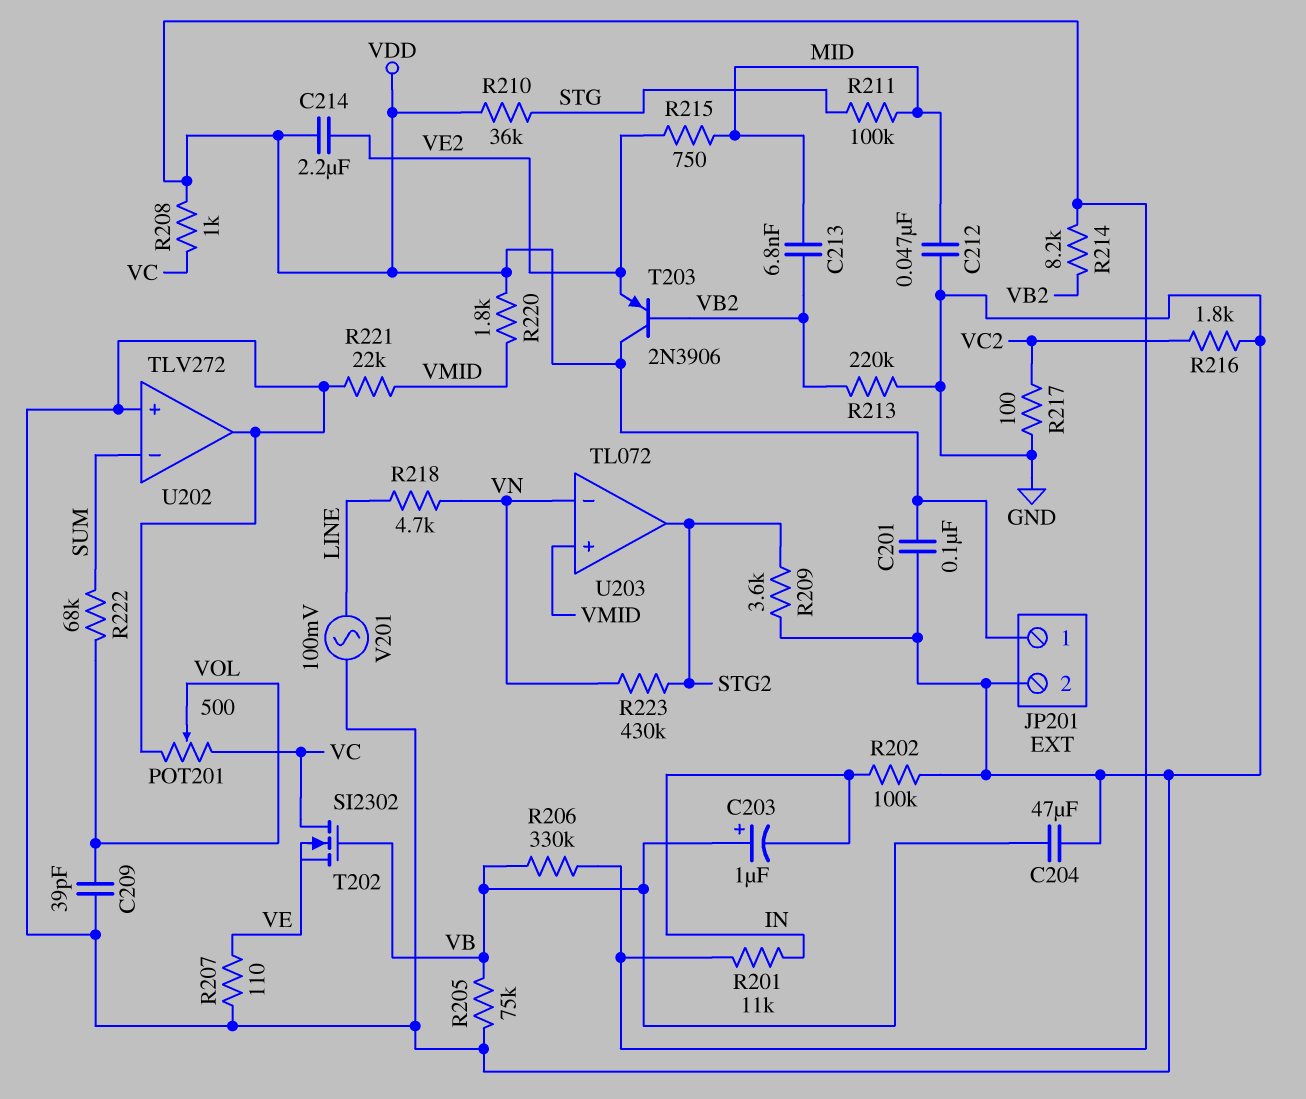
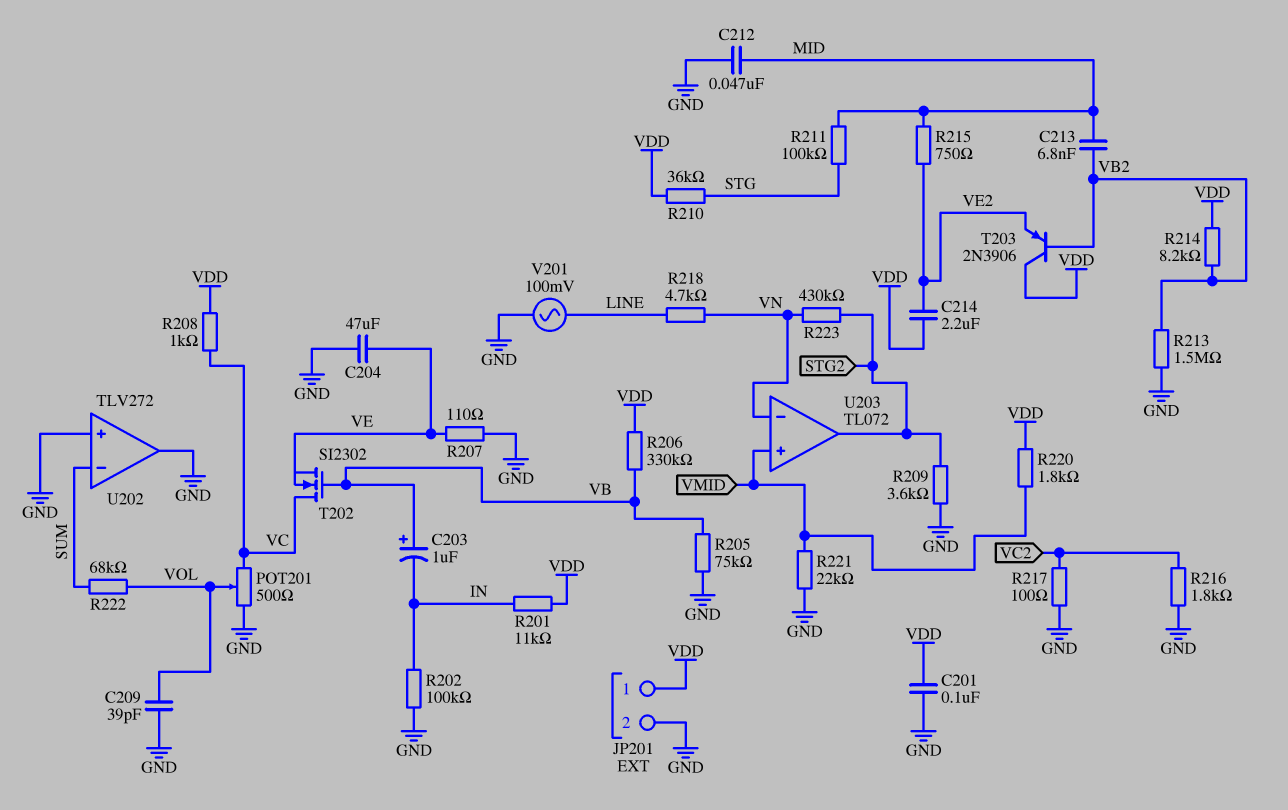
C204: 47uF (GND, VB) -> 47uF (GND, VE)
R213: 220k (GND, VB2) -> 1.5M (GND, VB2)

